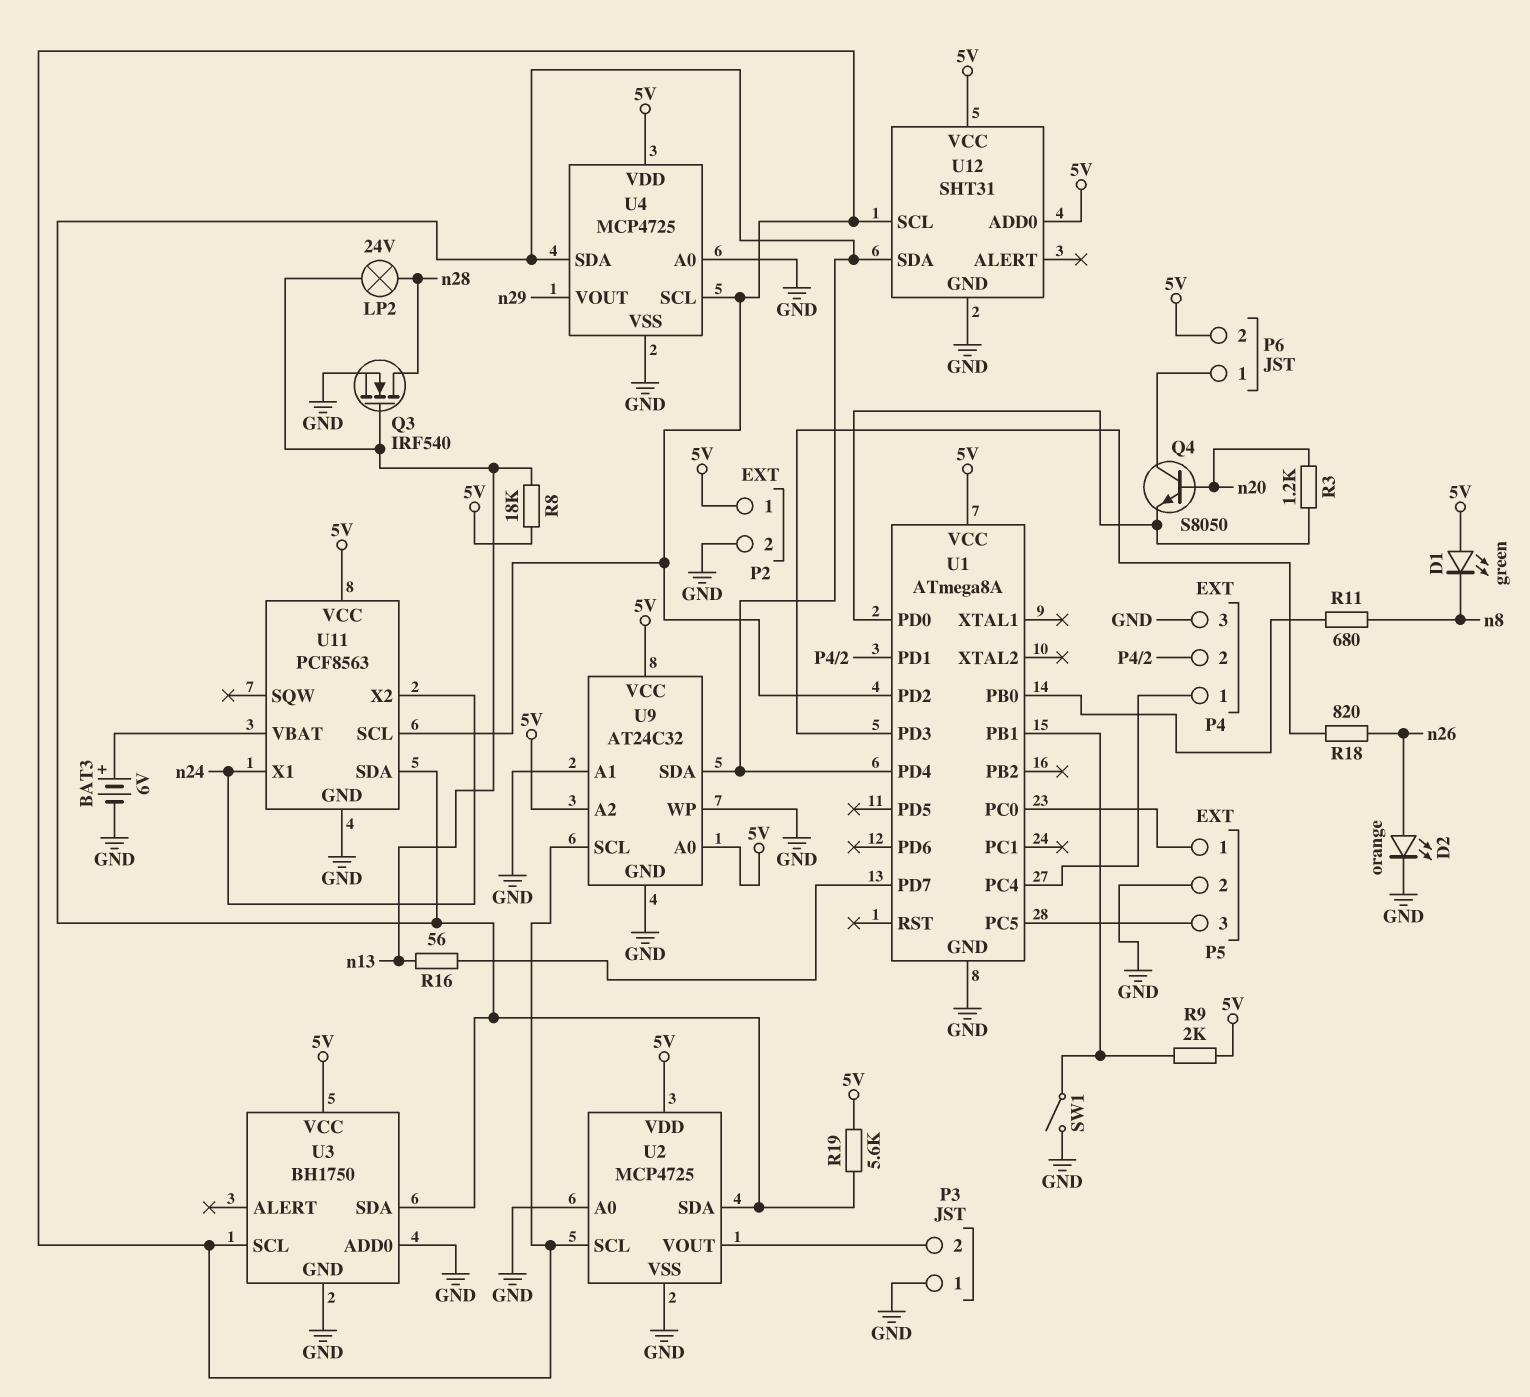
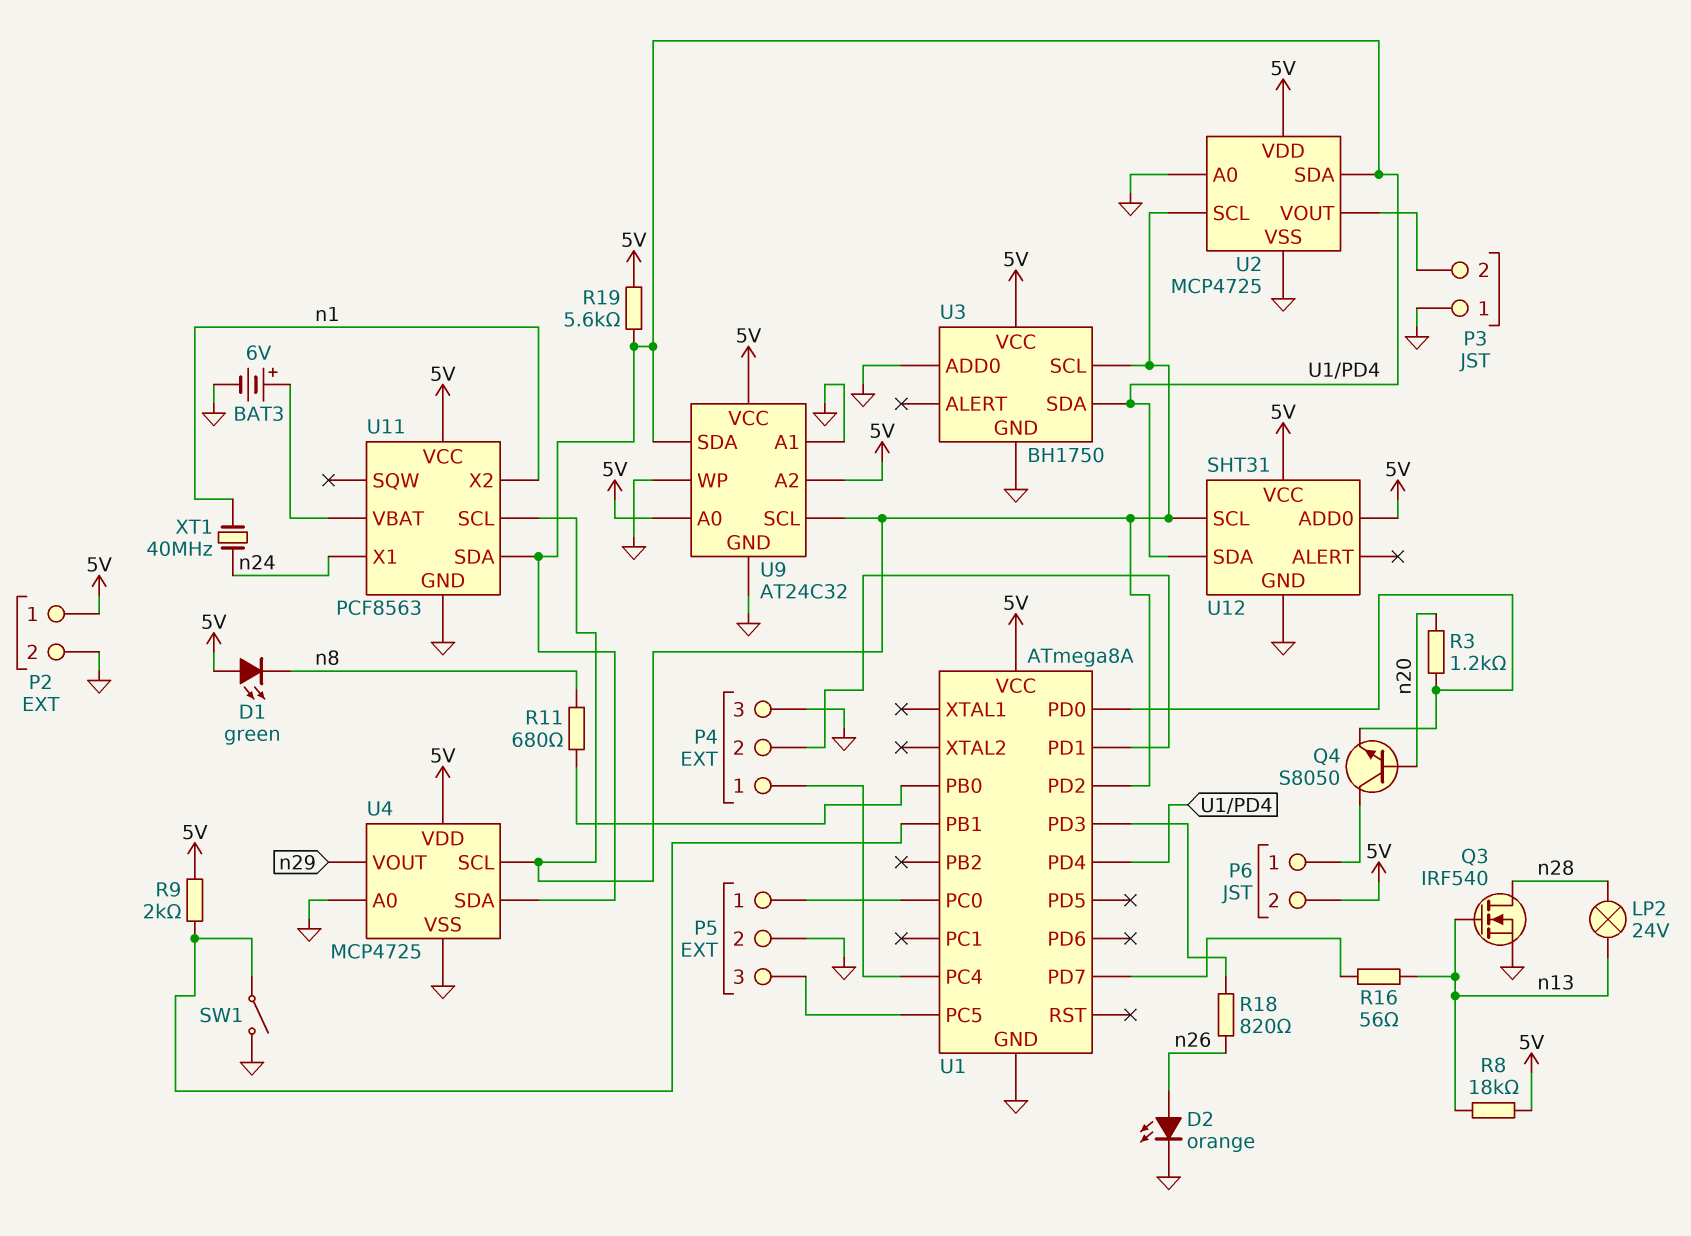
U11 pin X2: n24 -> n1
XT1: none -> 40MHz (n1, n24)

